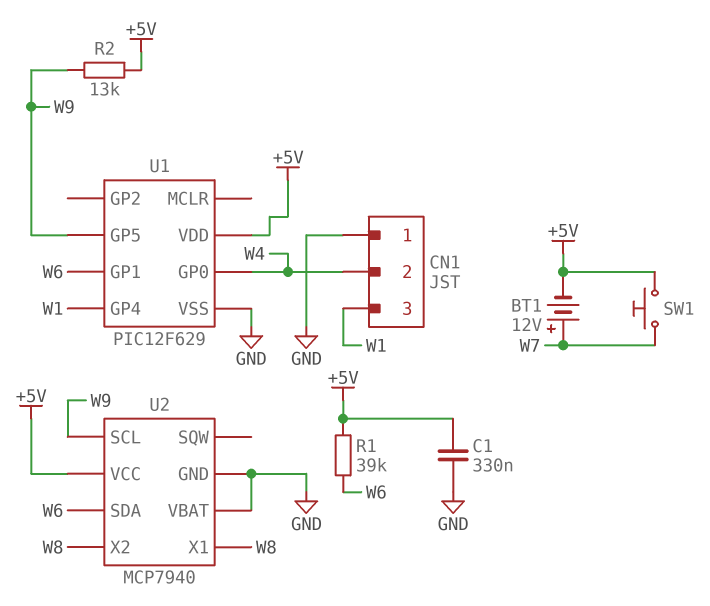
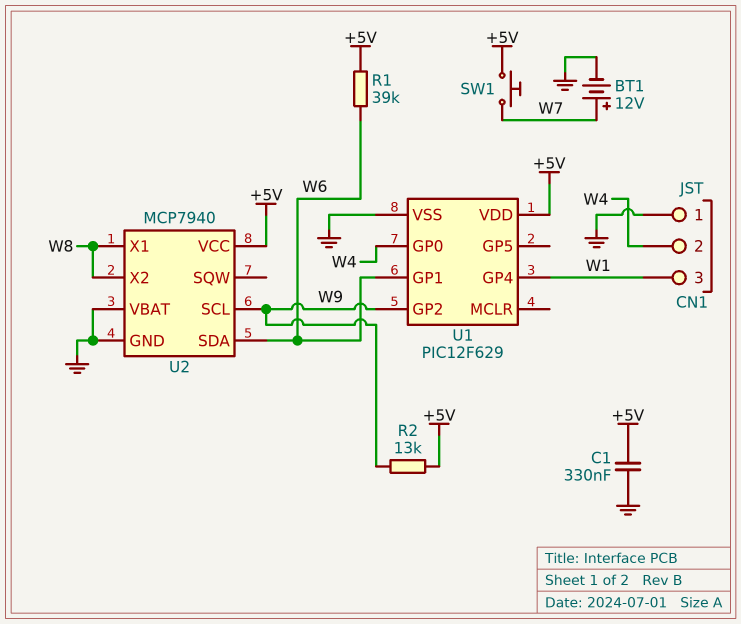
BT1: 12V (plus W7, minus +5V) -> 12V (plus W7, minus GND)
U1 pin GP2: none -> W9
U1 pin GP5: W9 -> none

